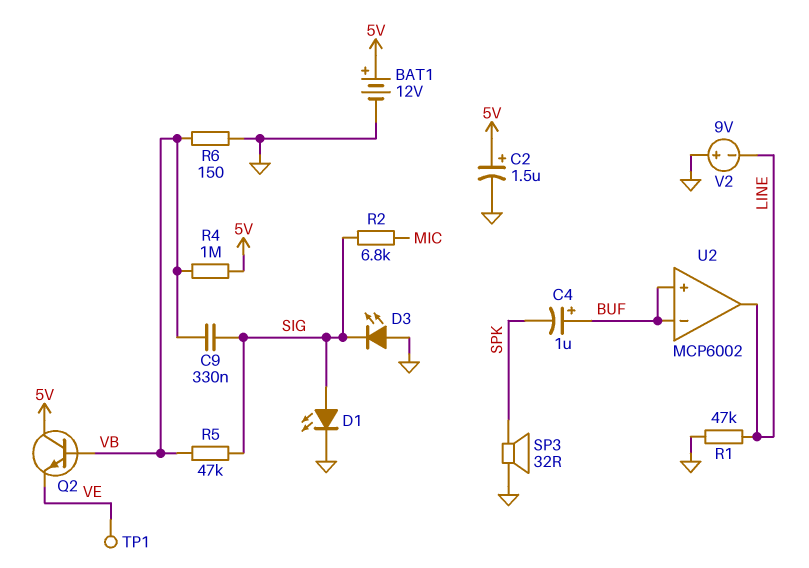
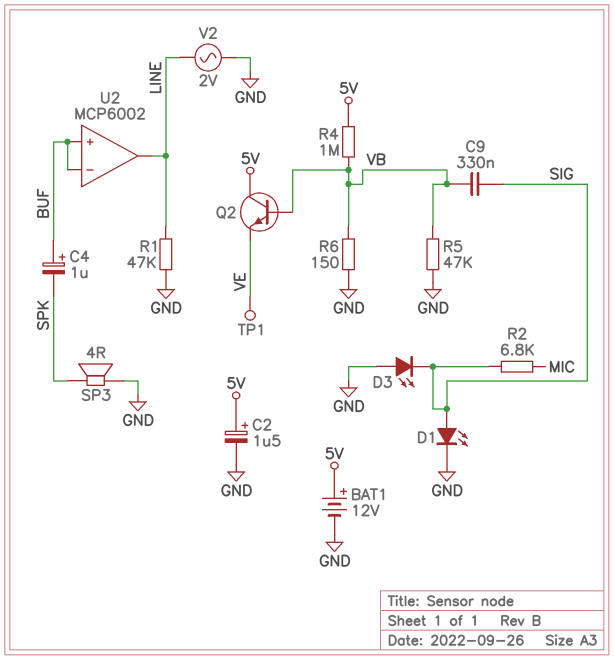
R5: 47k (SIG, VB) -> 47k (GND, VB)
SP3: speaker 32R (GND, SPK) -> speaker 4R (GND, SPK)
V2: 9V (plus GND, minus LINE) -> AC 2V (GND, LINE)

